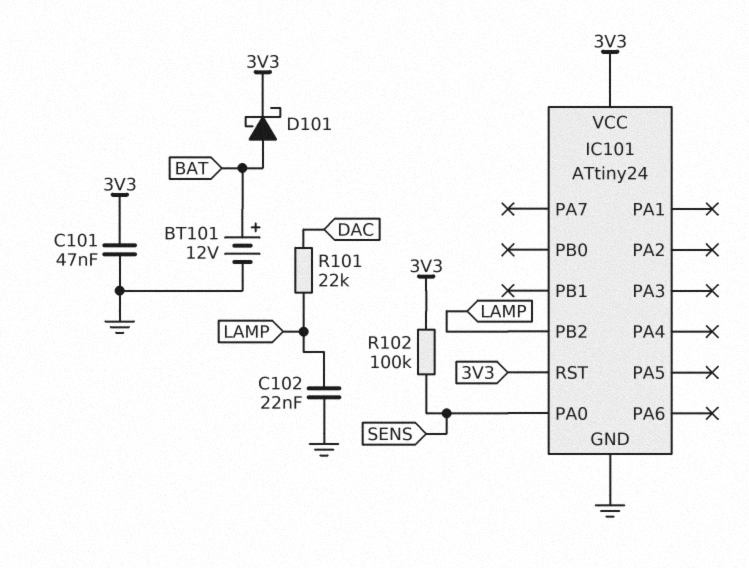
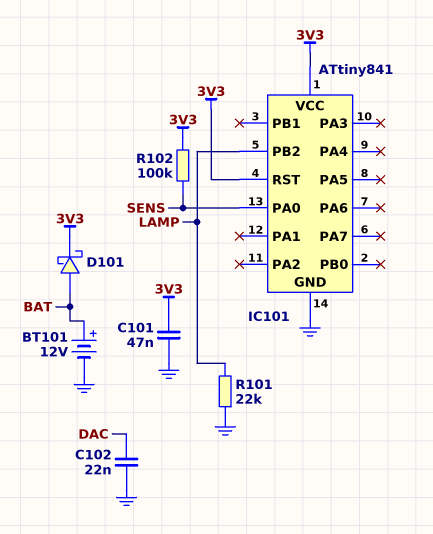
C102: 22nF (GND, LAMP) -> 22nF (DAC, GND)
IC101: ATtiny24 -> ATtiny841
R101: 22k (DAC, LAMP) -> 22k (GND, LAMP)

